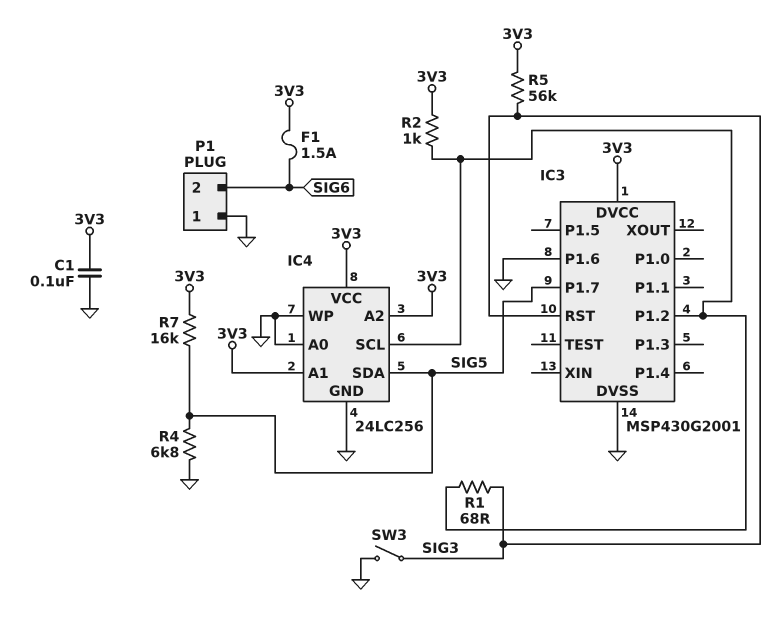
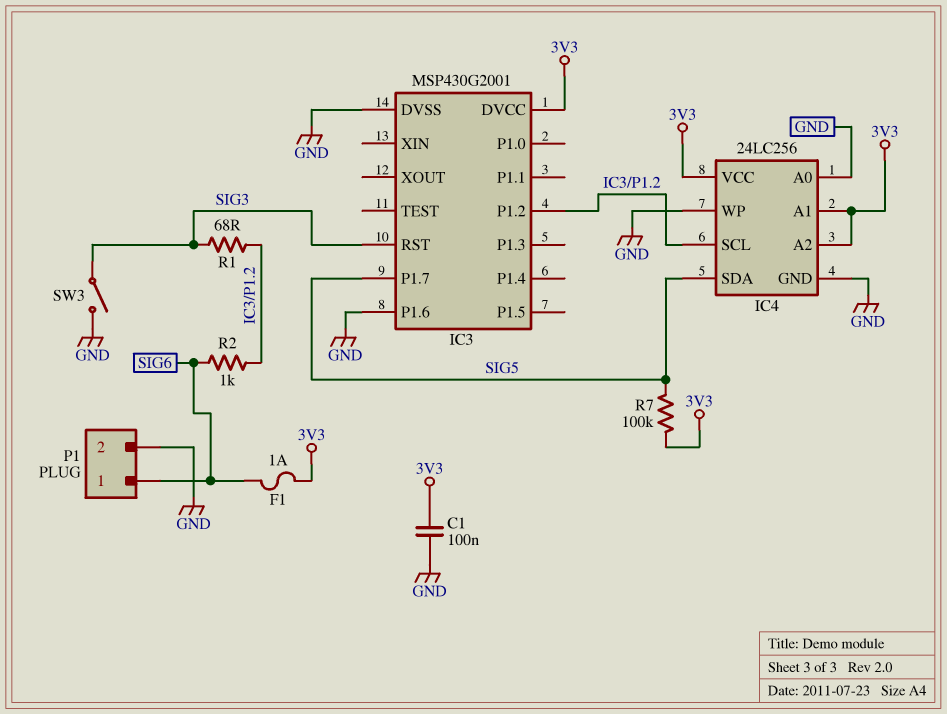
F1: 1.5A (3V3, SIG6) -> 1A (3V3, SIG6)
P1 pin 1: GND -> SIG6
P1 pin 2: SIG6 -> GND
R2: 1k (3V3, IC3/P1.2) -> 1k (IC3/P1.2, SIG6)
R4: 6.8k (GND, SIG5) -> none
R5: 56k (3V3, SIG3) -> none
R7: 16k (3V3, SIG5) -> 100k (3V3, SIG5)

